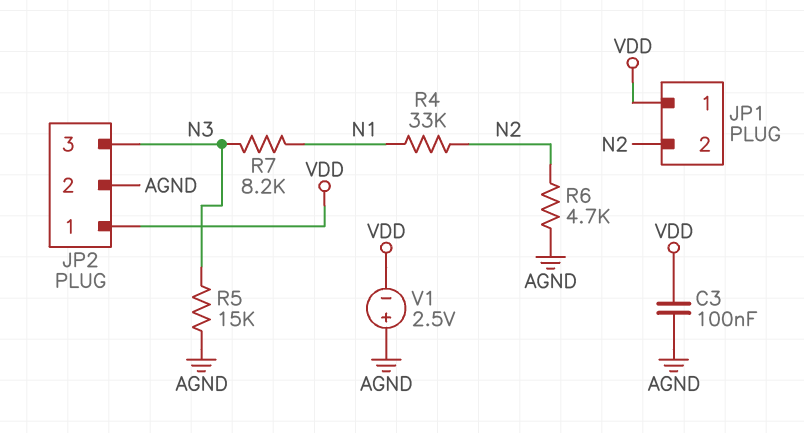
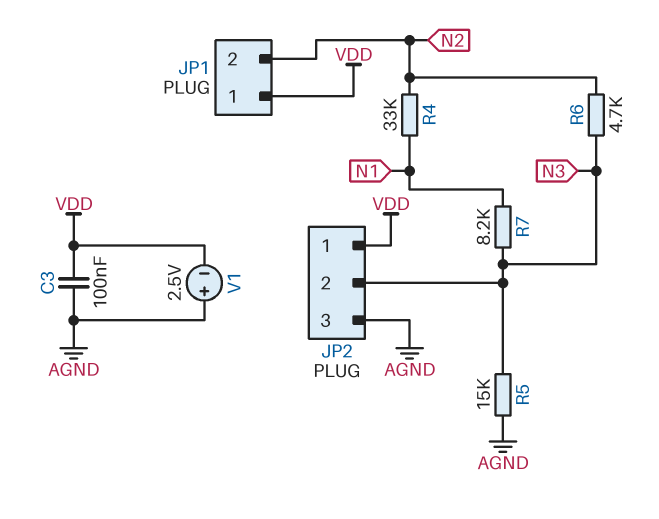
JP2 pin 2: AGND -> N3
JP2 pin 3: N3 -> AGND
R6: 4.7k (AGND, N2) -> 4.7k (N2, N3)

